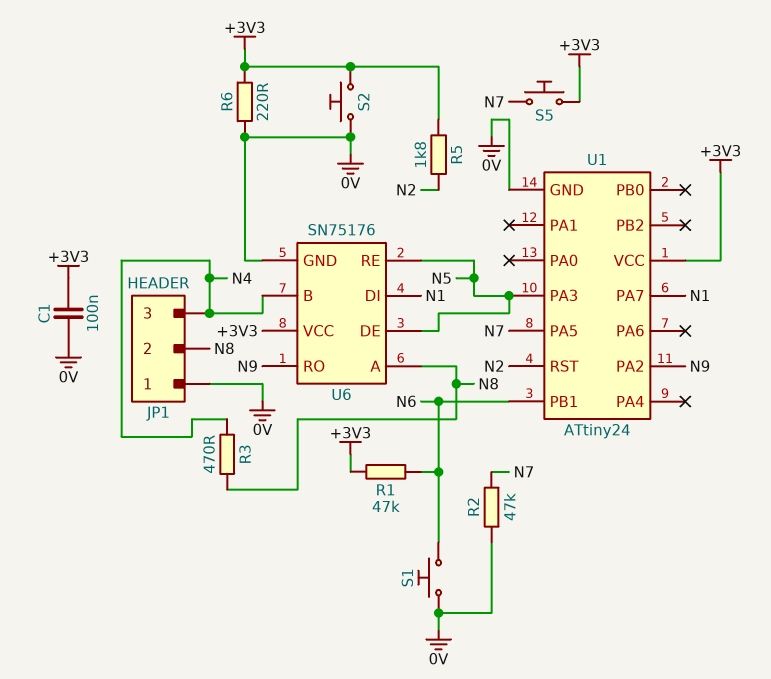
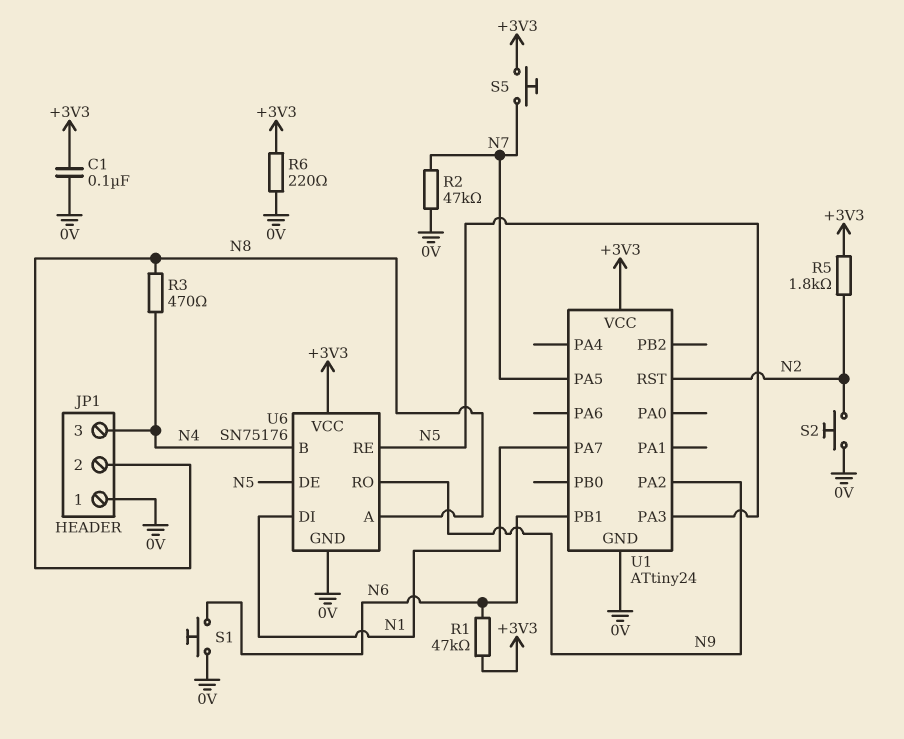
S2: button (+3V3, 0V) -> button (0V, N2)

